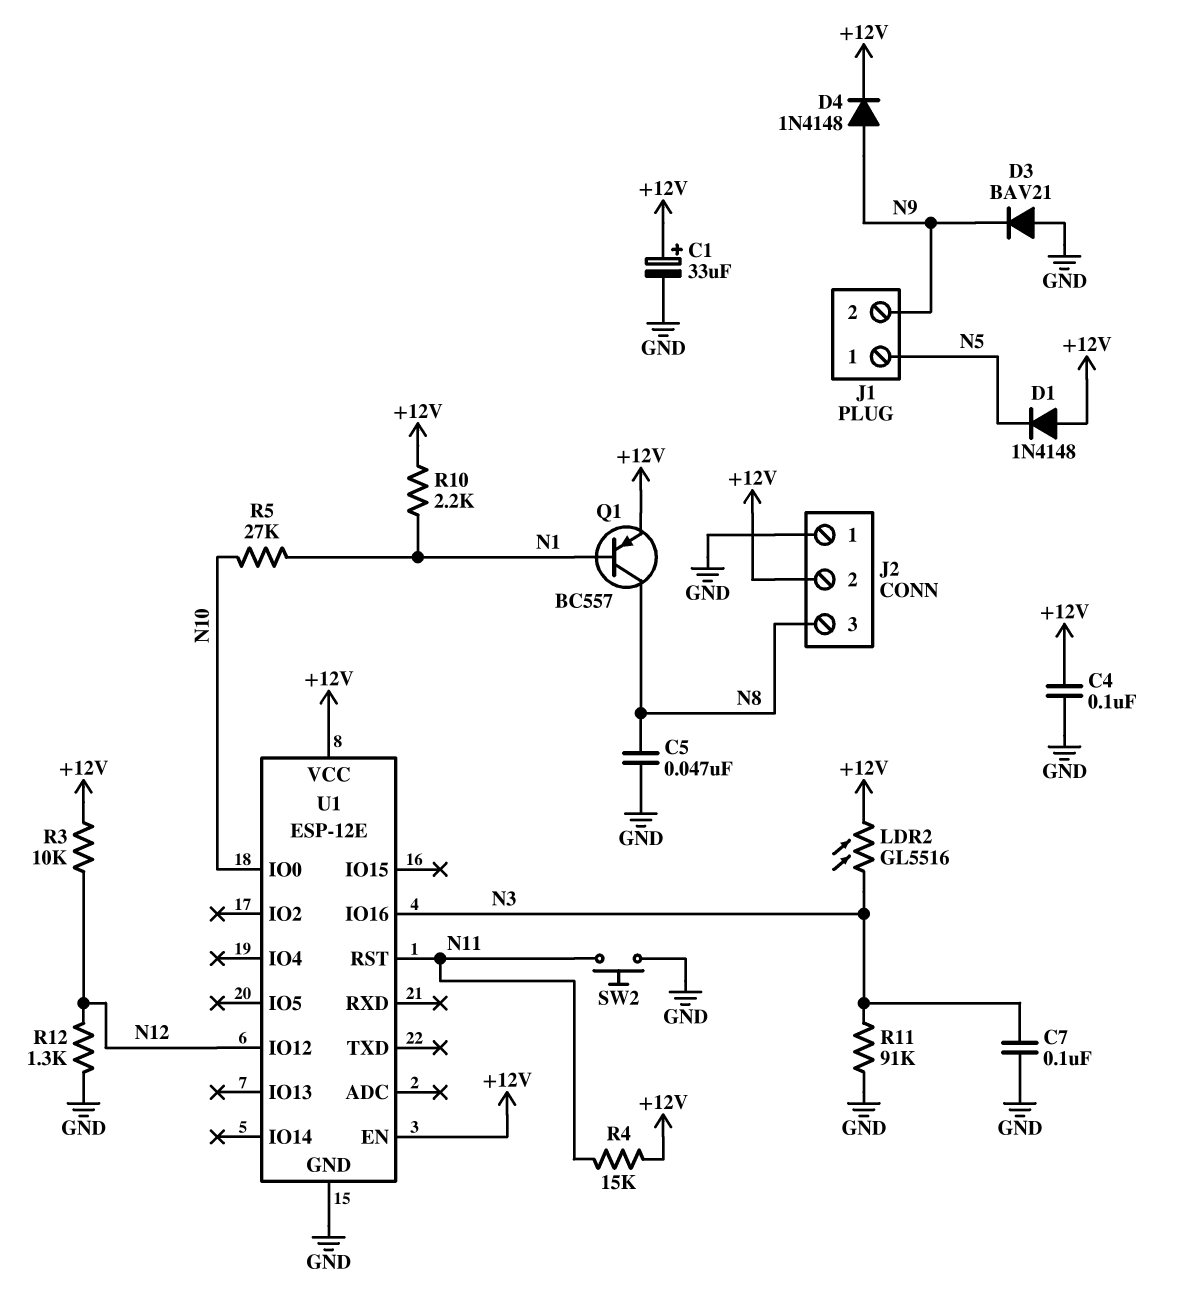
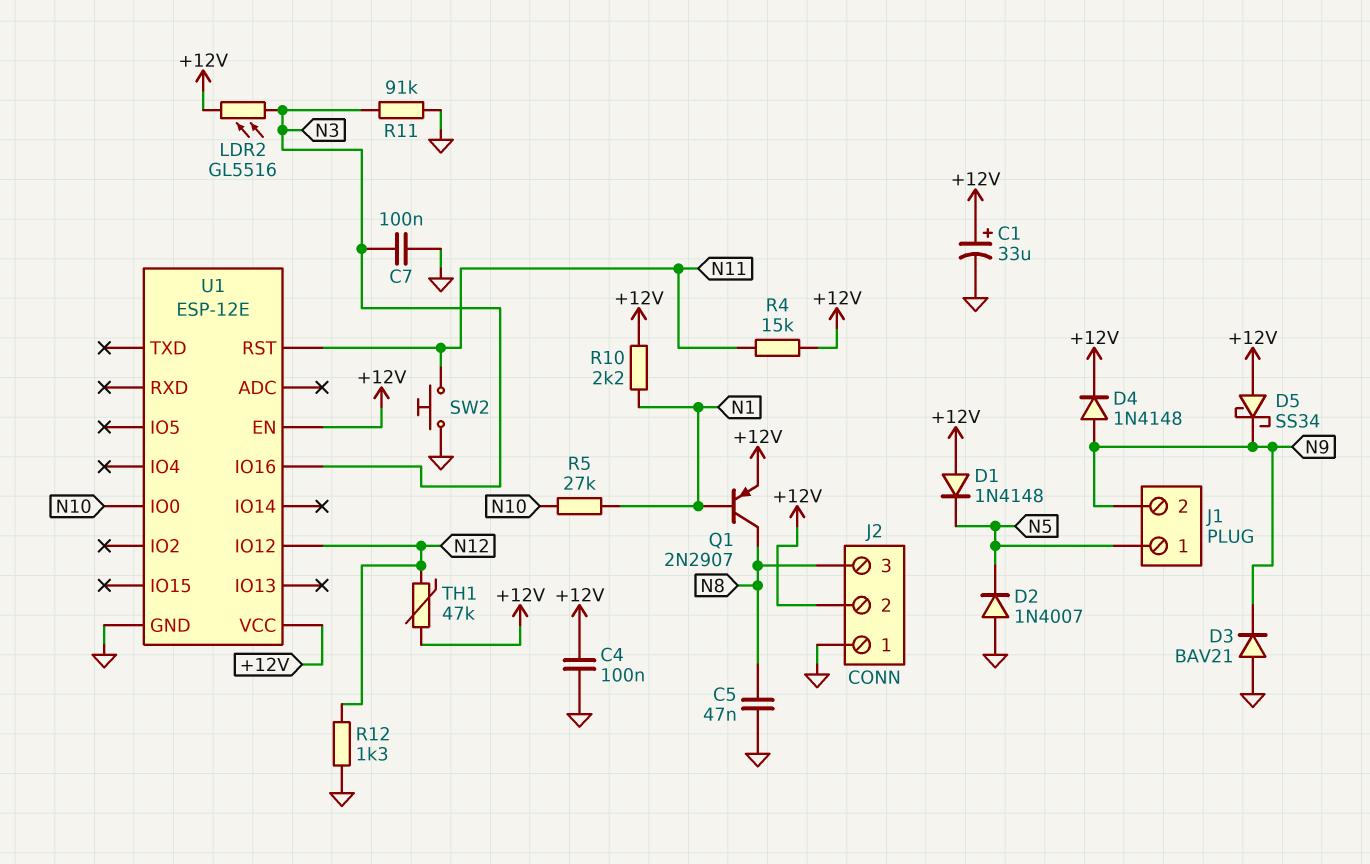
D2: none -> diode 1N4007 (A GND, K N5)
D5: none -> schottky SS34 (A +12V, K N9)
Q1: PNP BC557 (B N1, C N8, E +12V) -> PNP 2N2907 (B N1, C N8, E +12V)
R3: 10k (+12V, N12) -> none
TH1: none -> 47k (+12V, N12)

